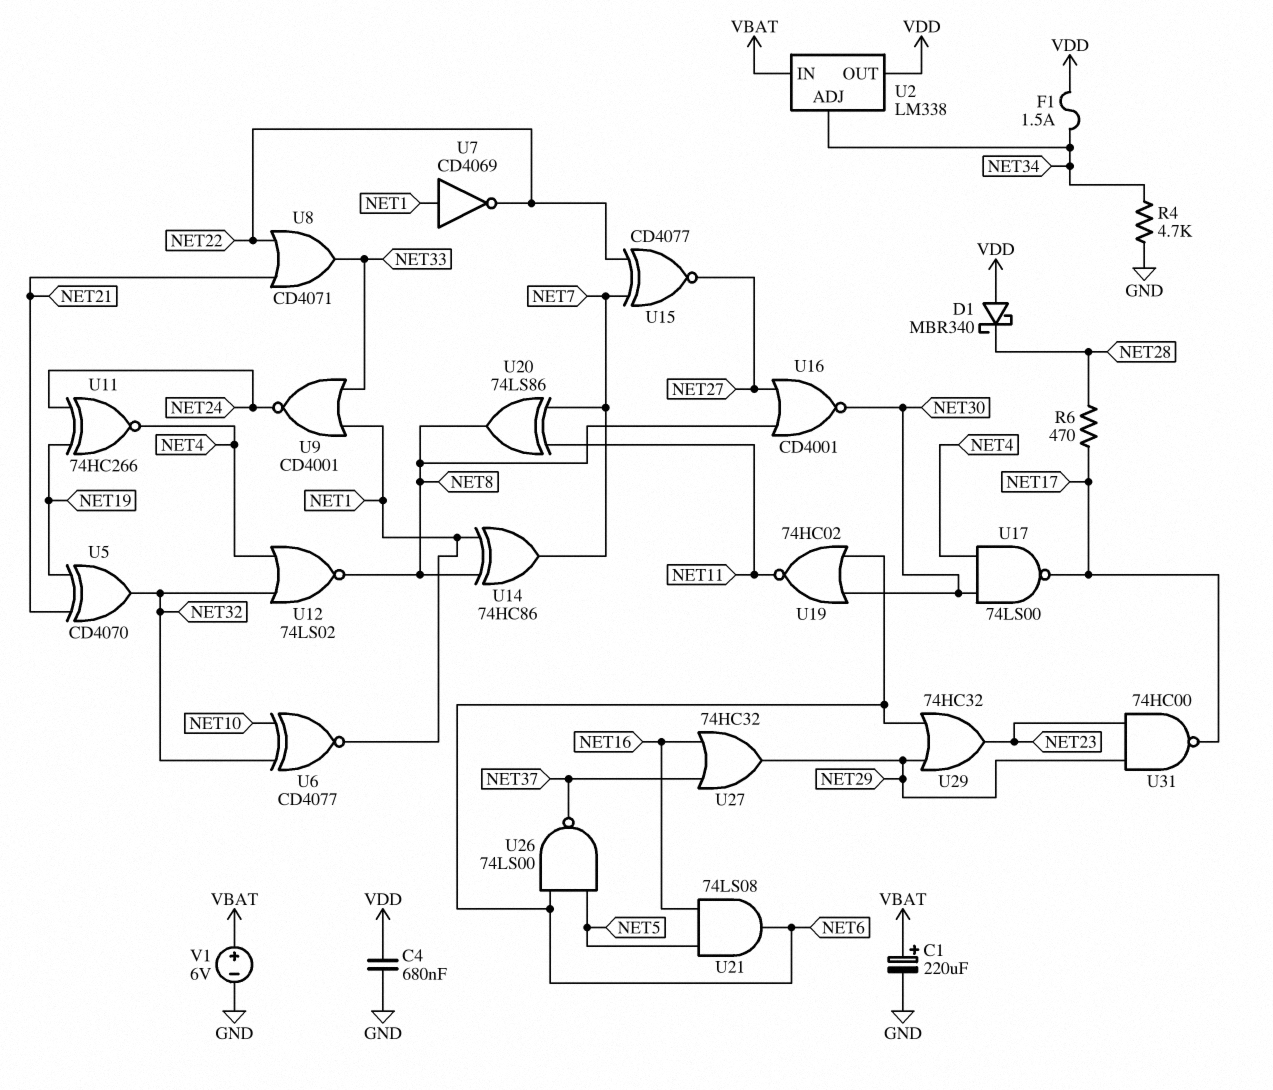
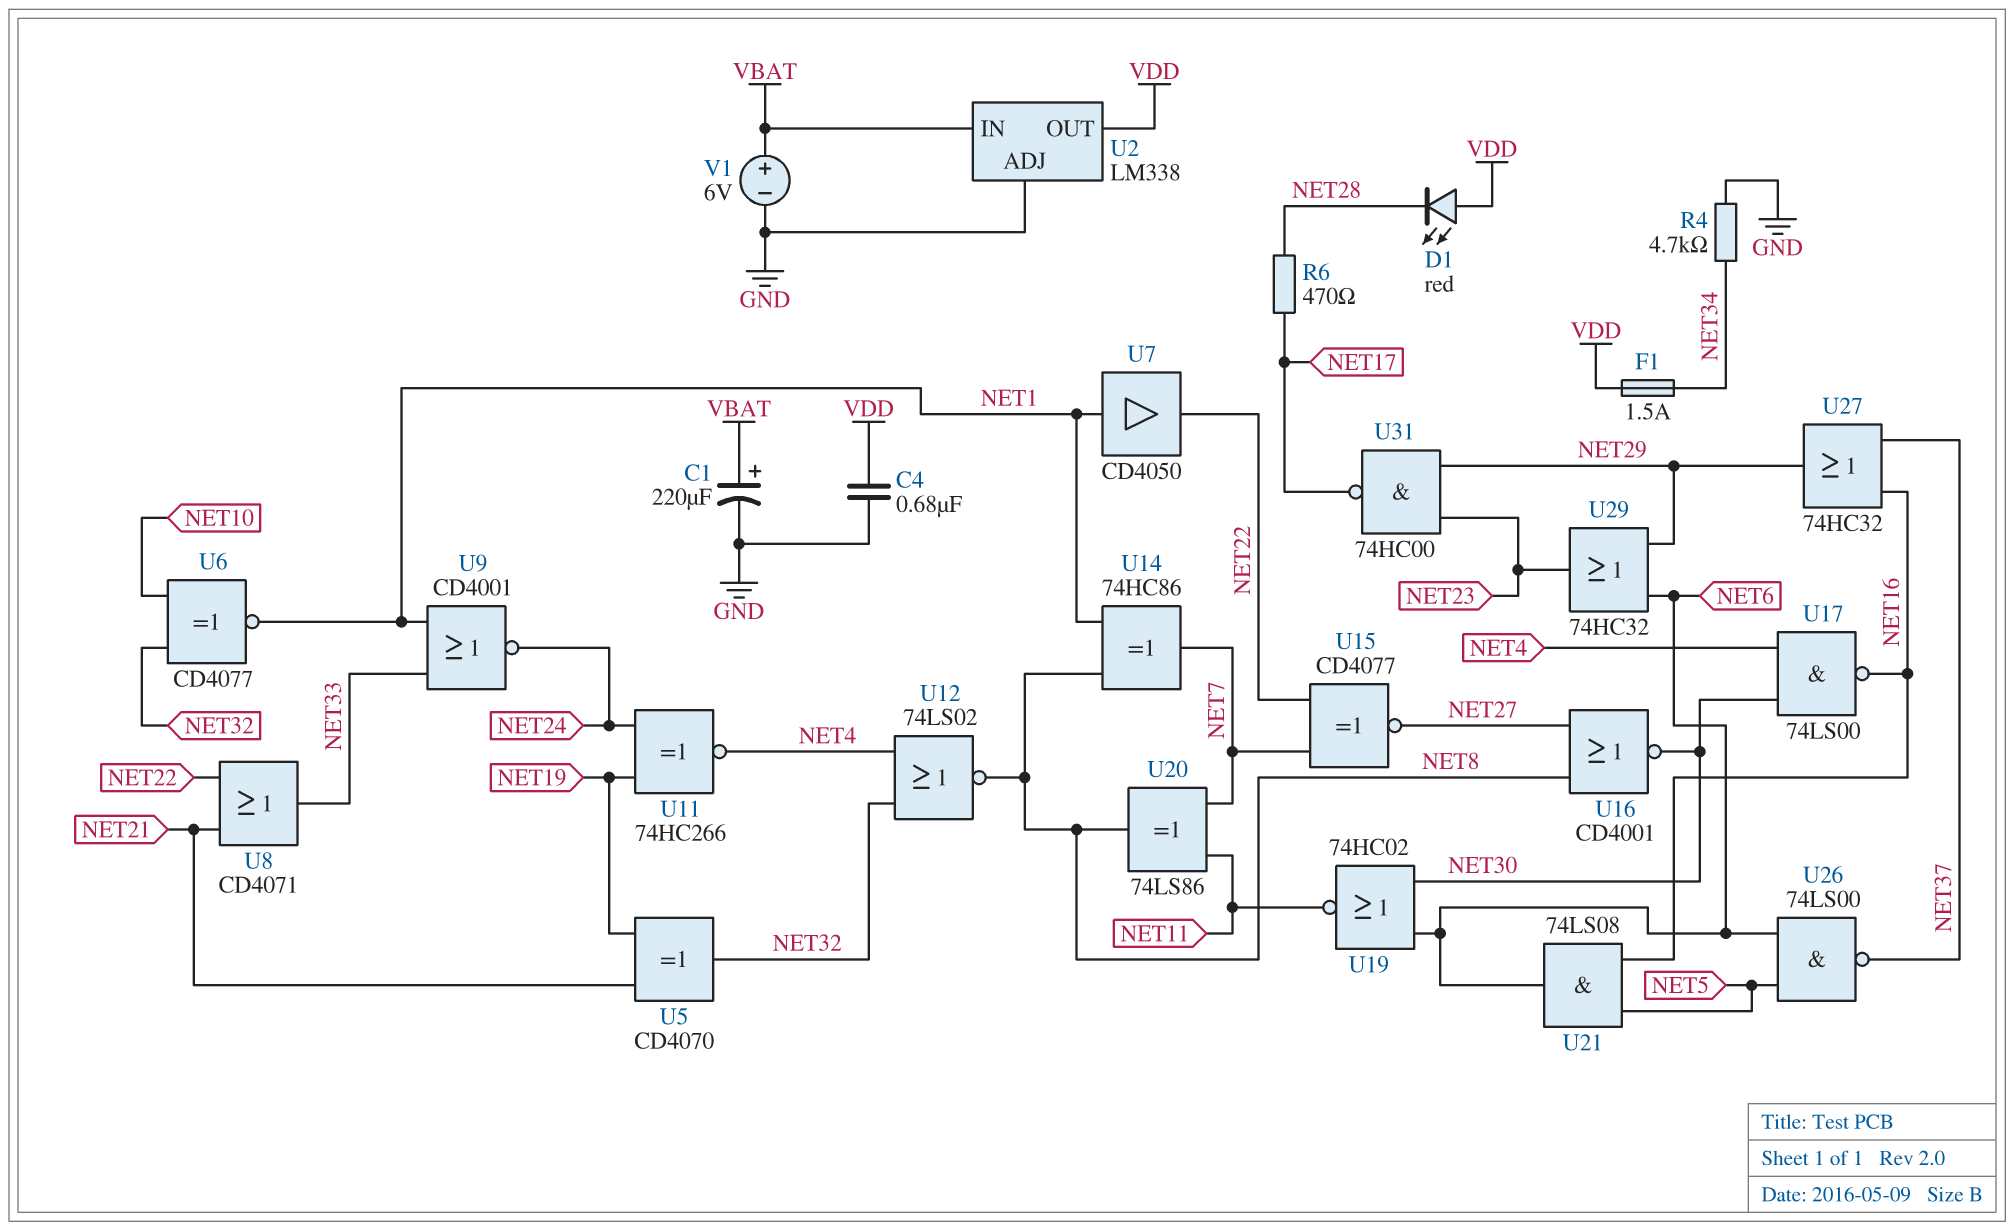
D1: schottky MBR340 (A VDD, K NET28) -> LED red (A VDD, K NET28)
U2 pin ADJ: NET34 -> GND
U7: NOT CD4069 (in NET1, out NET22) -> buffer CD4050 (in NET1, out NET22)
U17: NAND 74LS00 (in NET4, in NET30, out NET17) -> NAND 74LS00 (in NET4, in NET30, out NET16)

